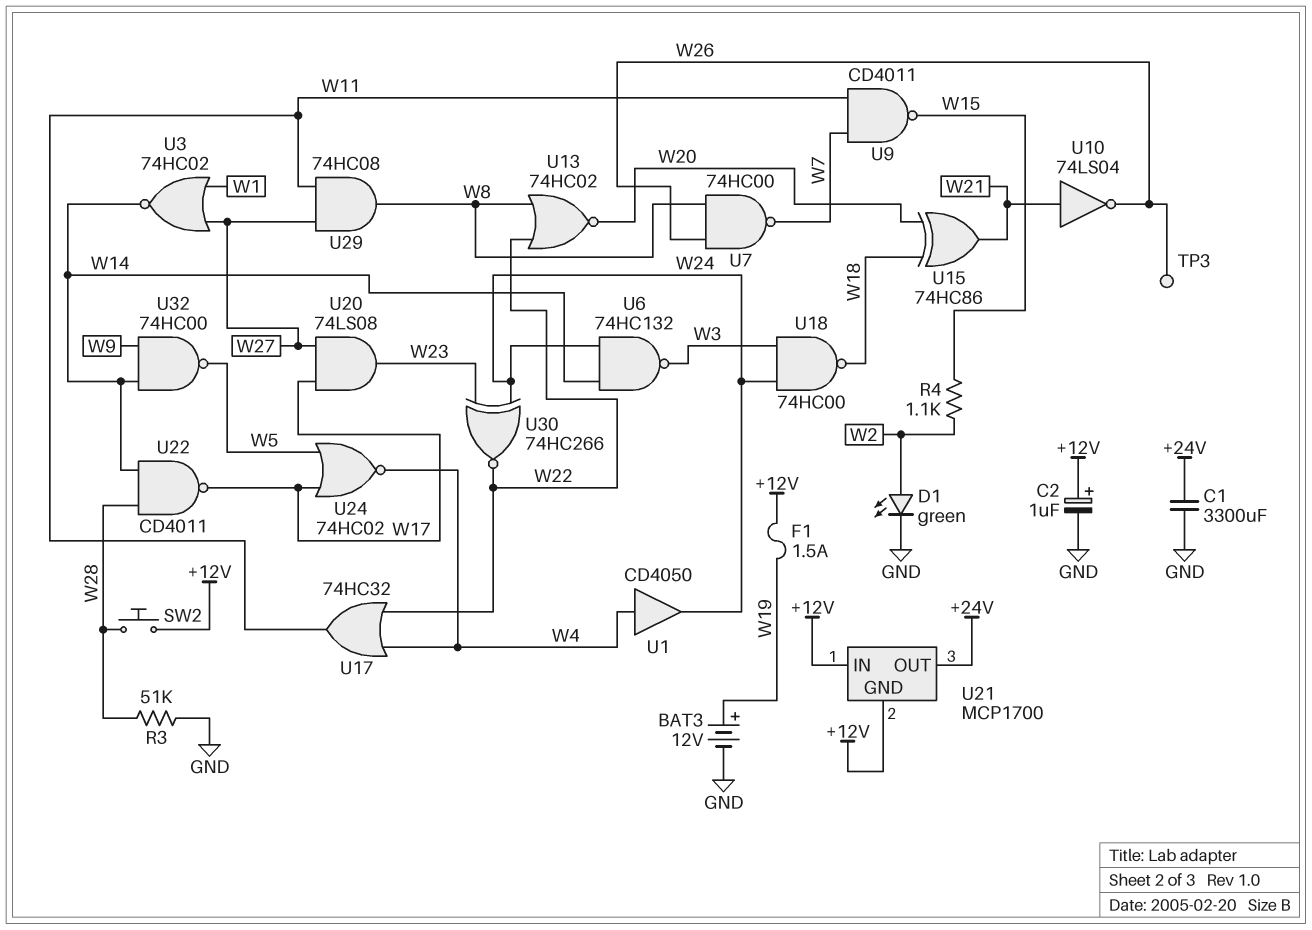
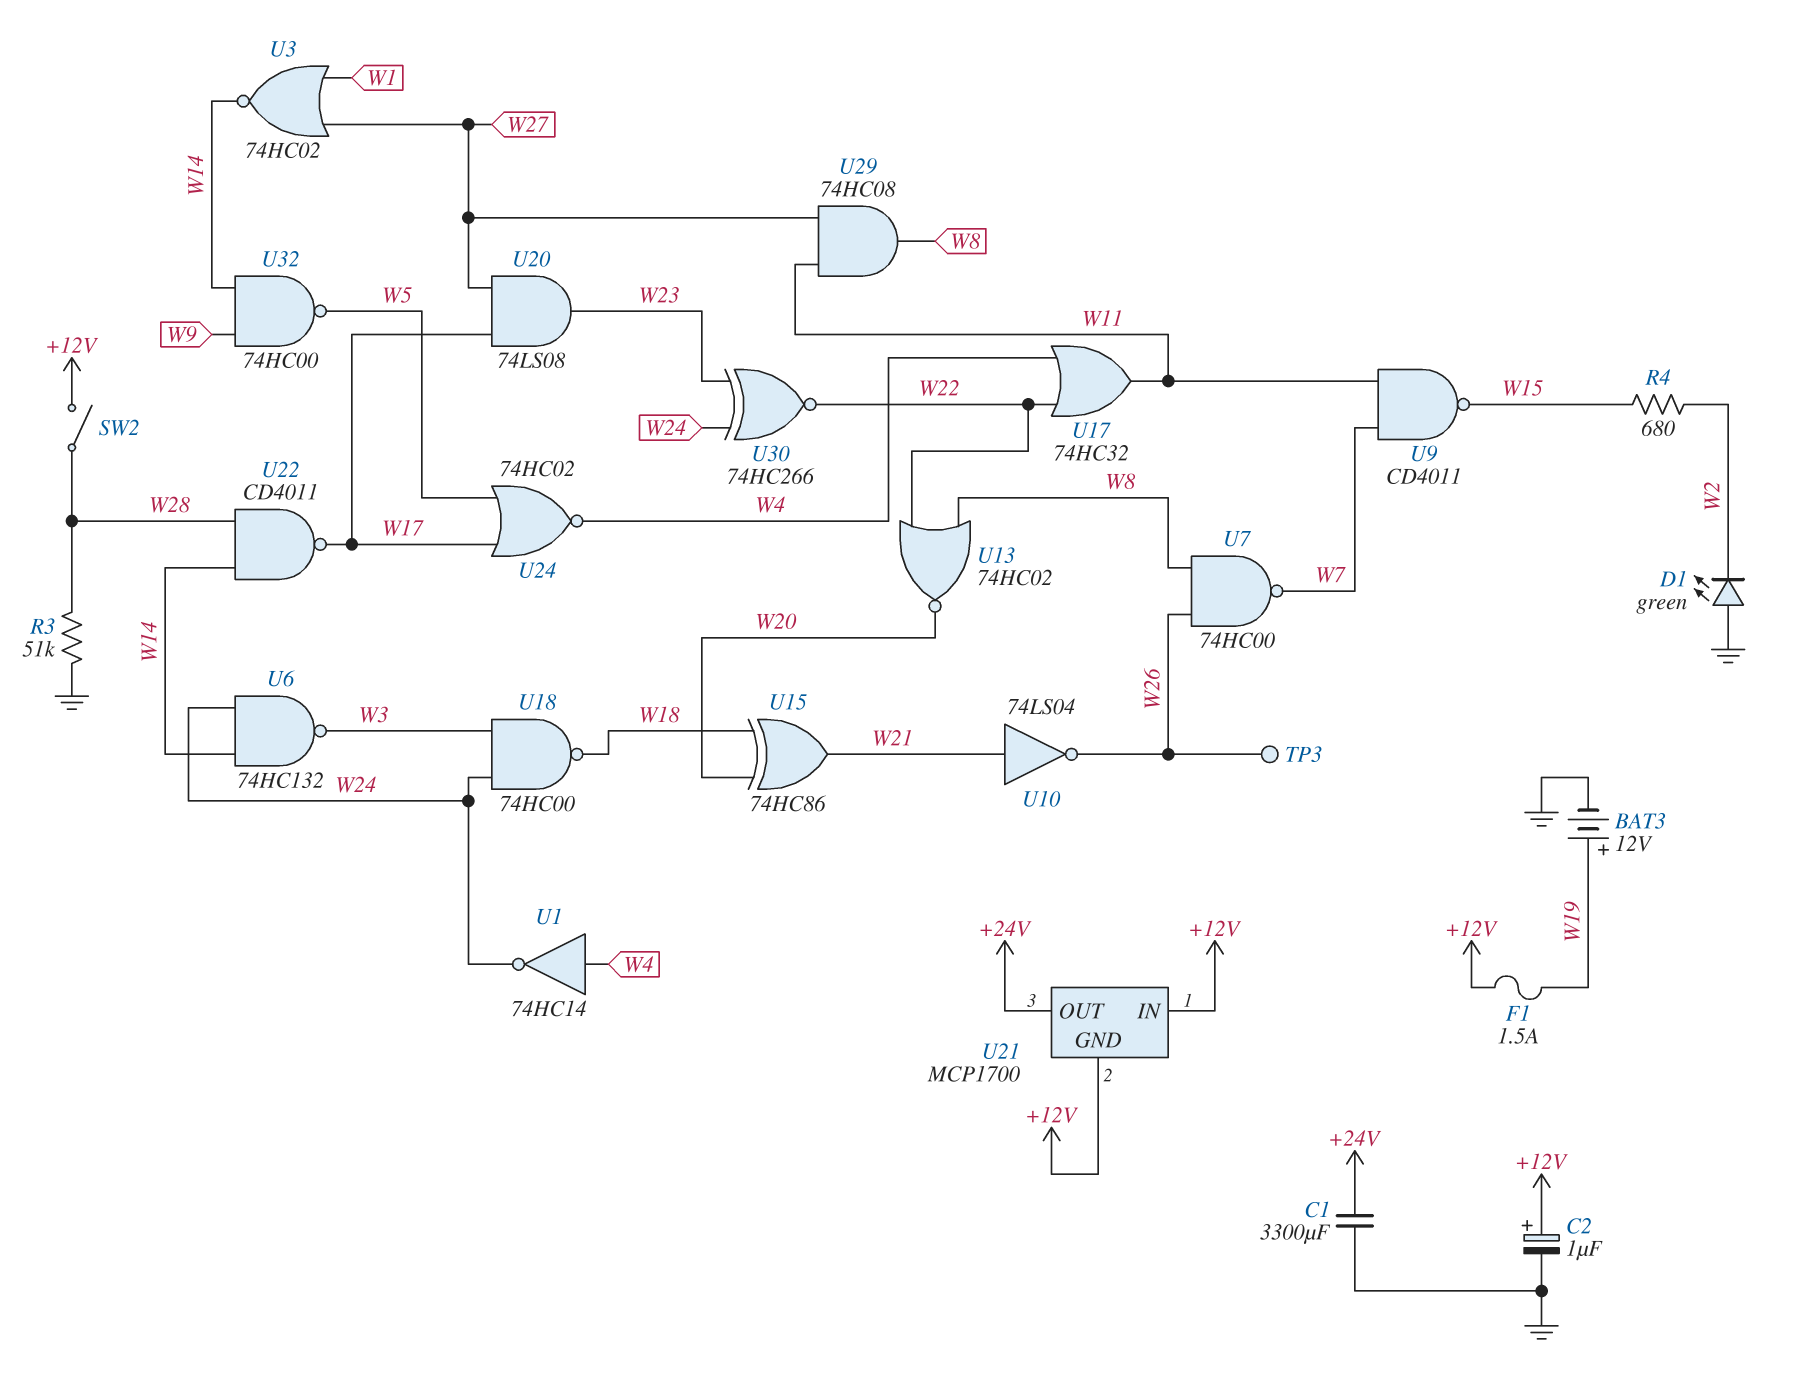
D1: LED green (A W2, K GND) -> LED green (A GND, K W2)
R4: 1.1k (W2, W15) -> 680 (W2, W15)
SW2: button (+12V, W28) -> switch (+12V, W28)
U1: buffer CD4050 (in W4, out W24) -> NOT 74HC14 (in W4, out W24)

